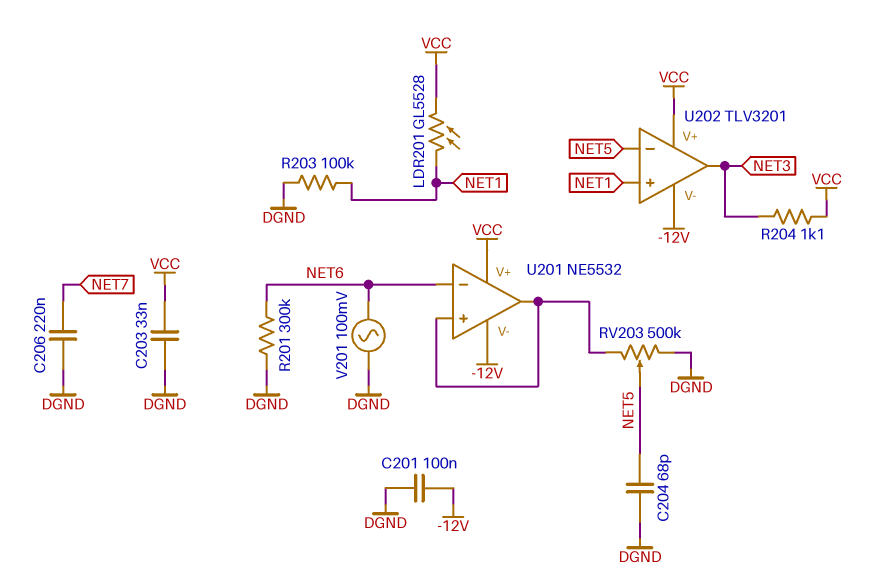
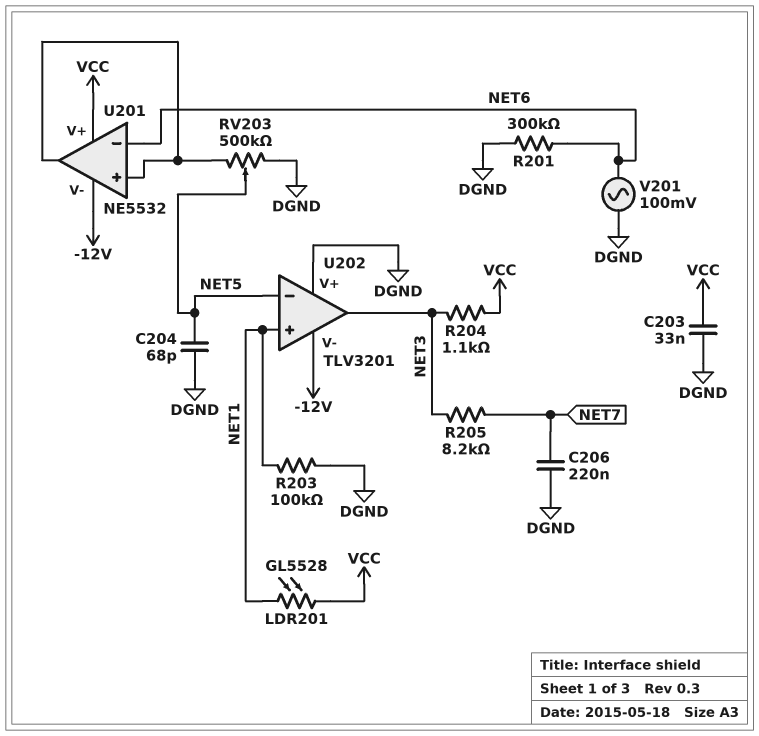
C201: 100nF (-12V, DGND) -> none
R205: none -> 8.2k (NET3, NET7)
U202 pin V+: VCC -> DGND

